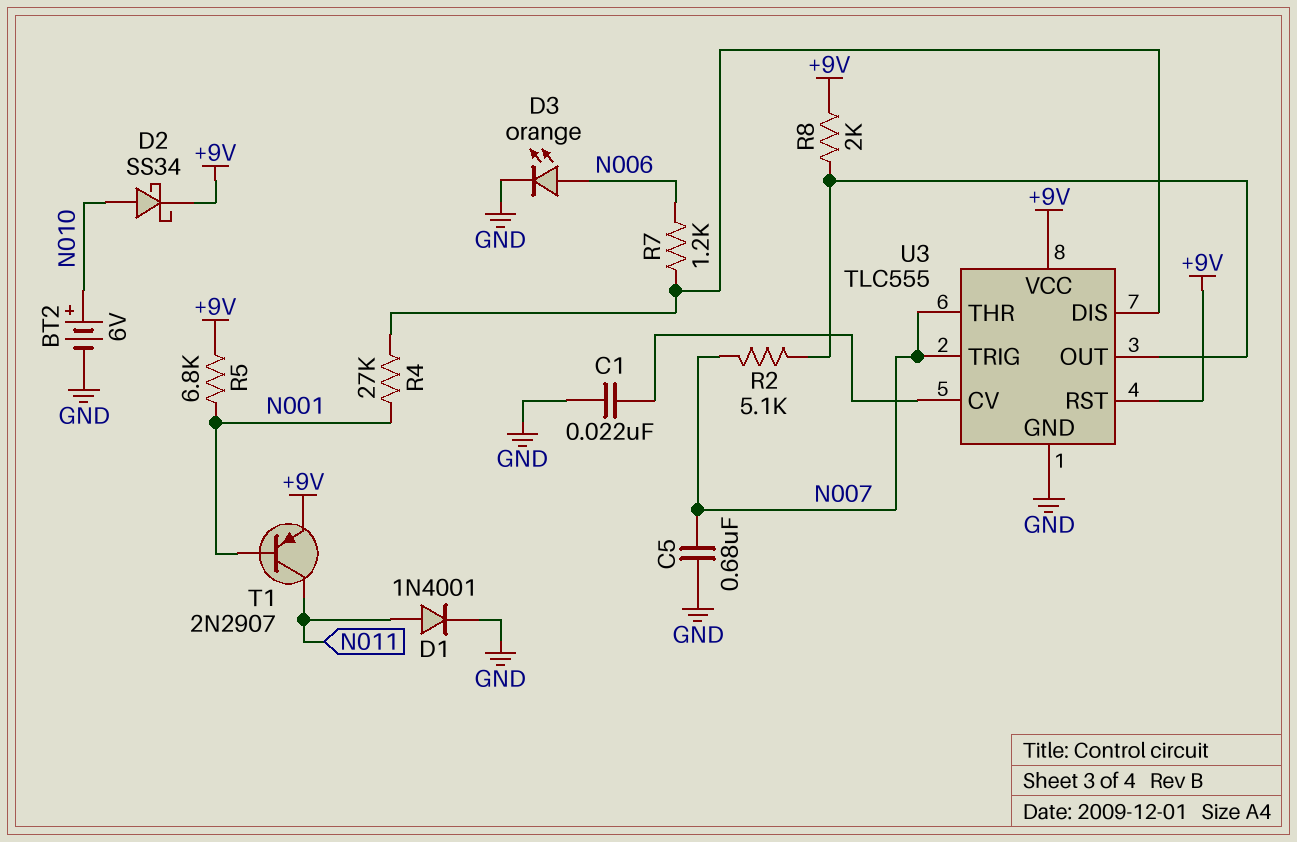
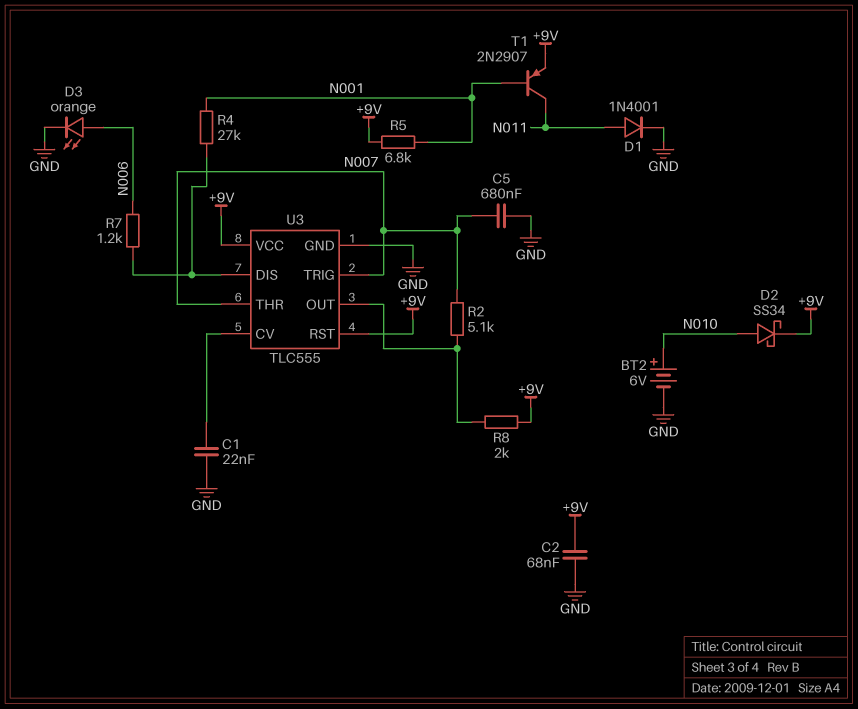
C2: none -> 68nF (+9V, GND)

